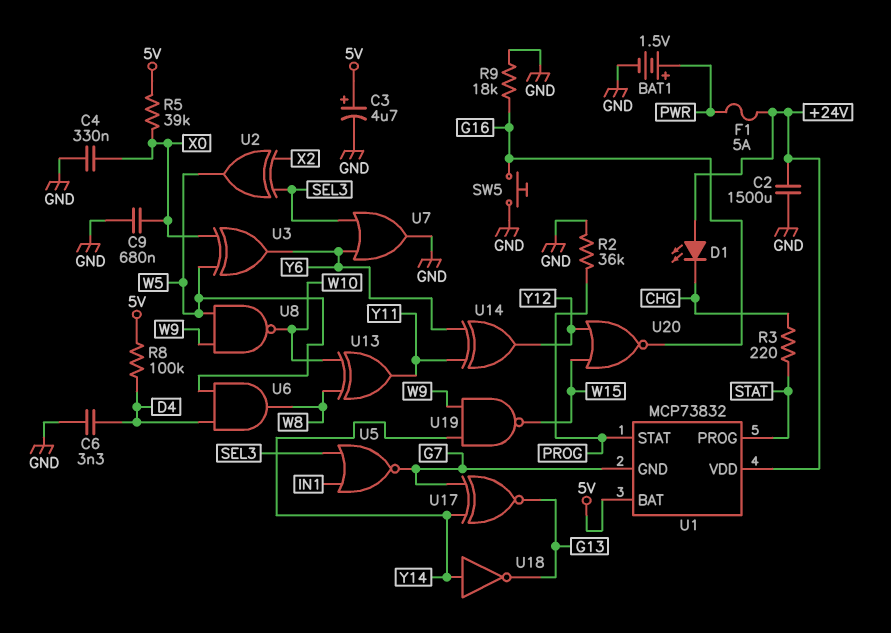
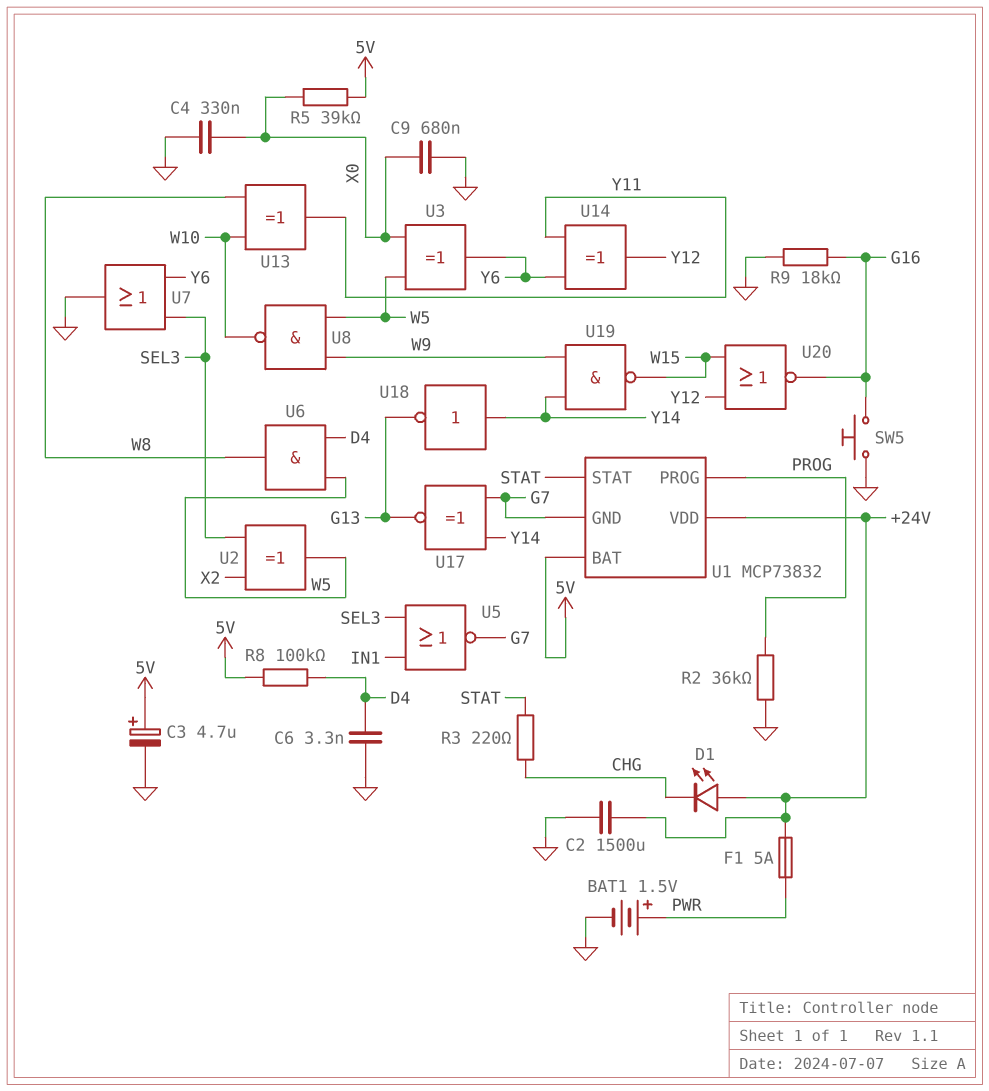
U1 pin PROG: STAT -> PROG
U1 pin STAT: PROG -> STAT

